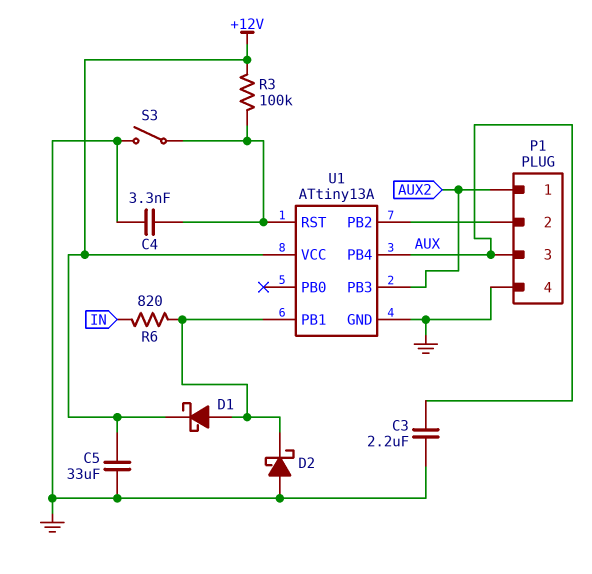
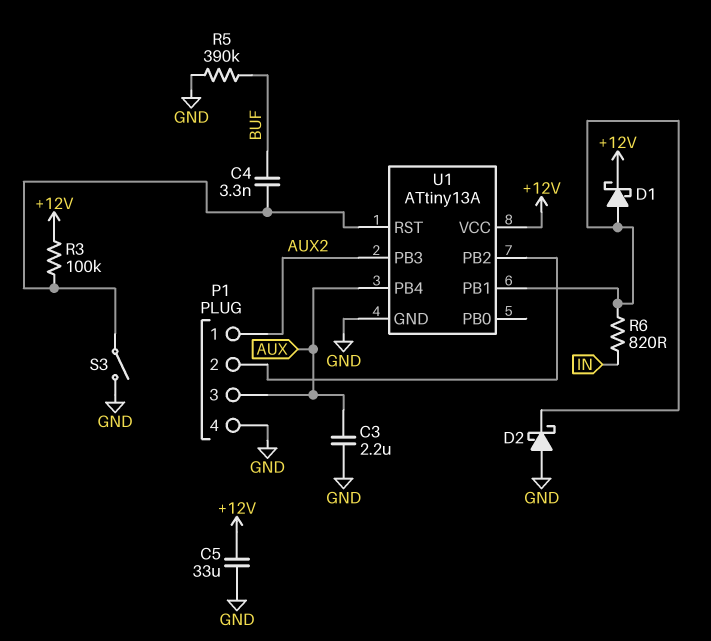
C4: 3.3nF (GND, U1/RST) -> 3.3nF (BUF, U1/RST)
R5: none -> 390k (BUF, GND)

